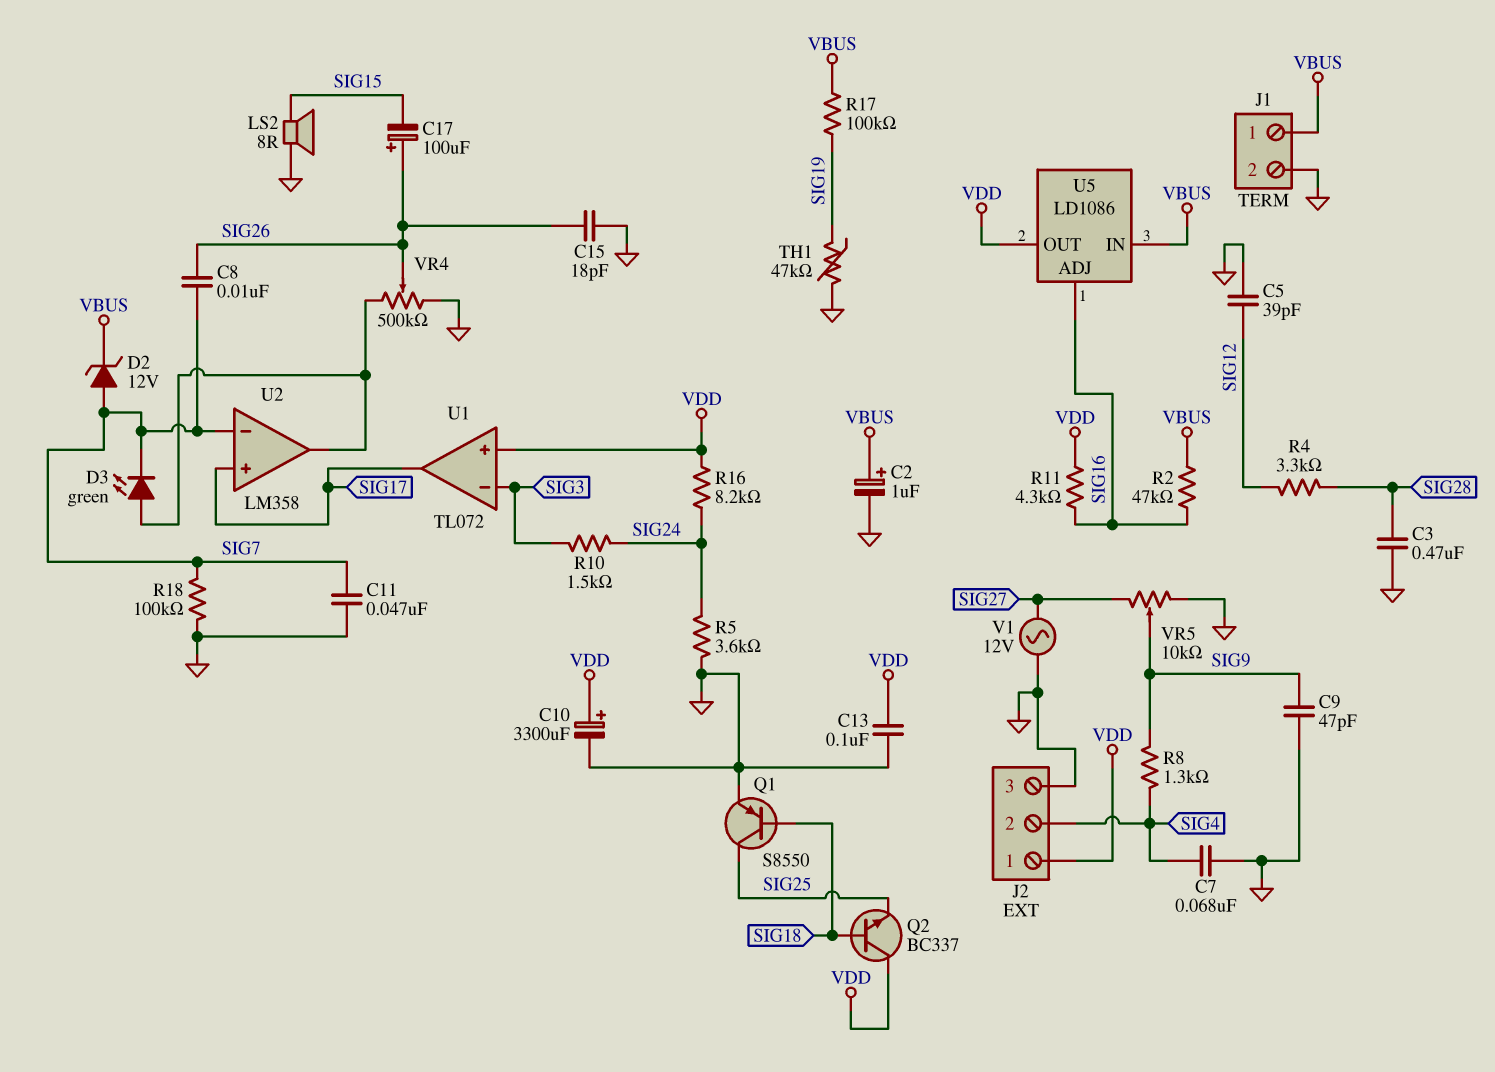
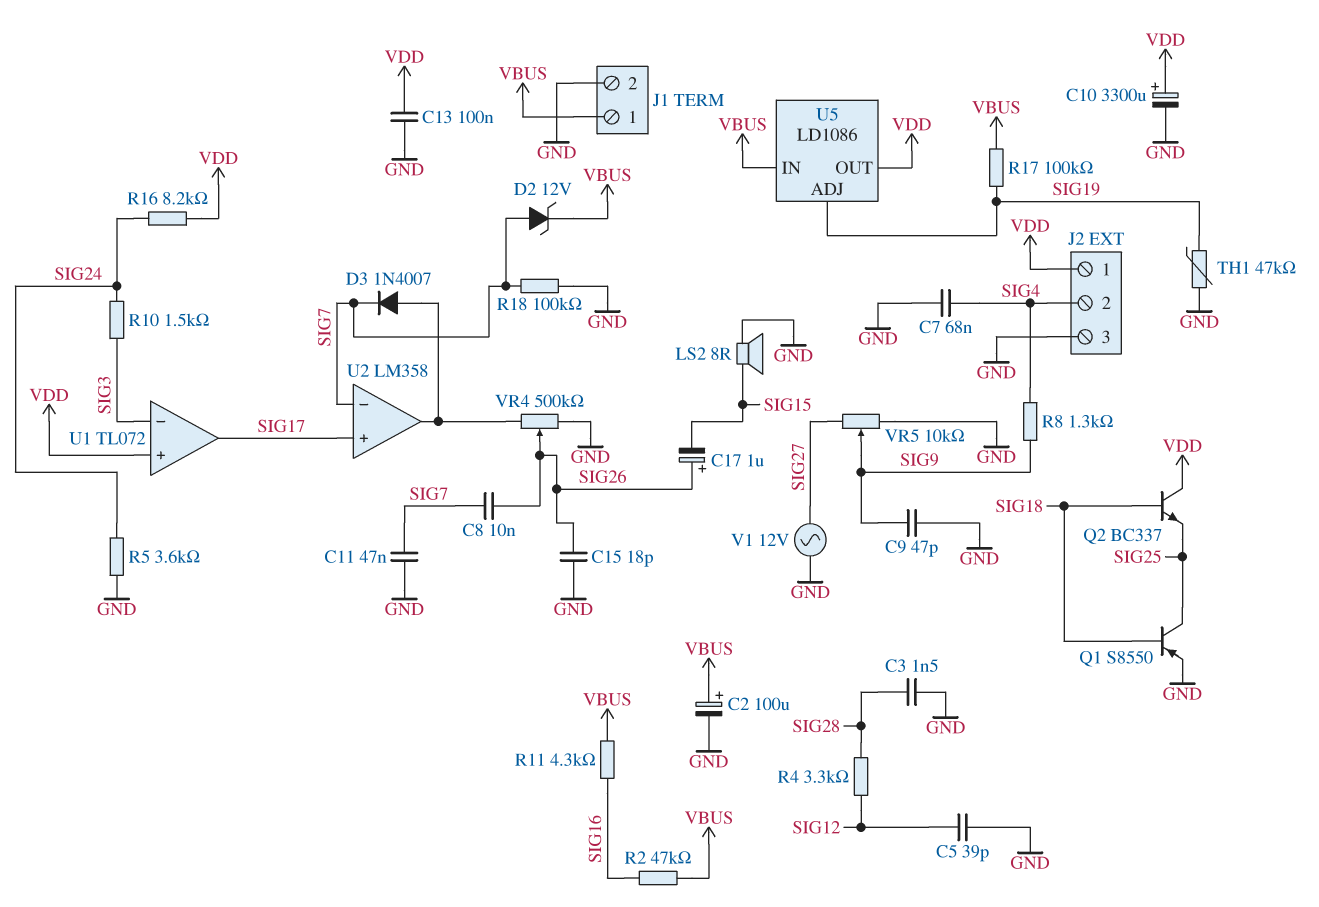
C2: 1uF (plus VBUS, minus GND) -> 100uF (plus VBUS, minus GND)
C3: 470nF (GND, SIG28) -> 1.5nF (GND, SIG28)
C17: 100uF (plus SIG26, minus SIG15) -> 1uF (plus SIG26, minus SIG15)
D3: LED green (A U2/out, K SIG7) -> diode 1N4007 (A U2/out, K SIG7)
R11: 4.3k (SIG16, VDD) -> 4.3k (SIG16, VBUS)
U5 pin ADJ: SIG16 -> SIG19

